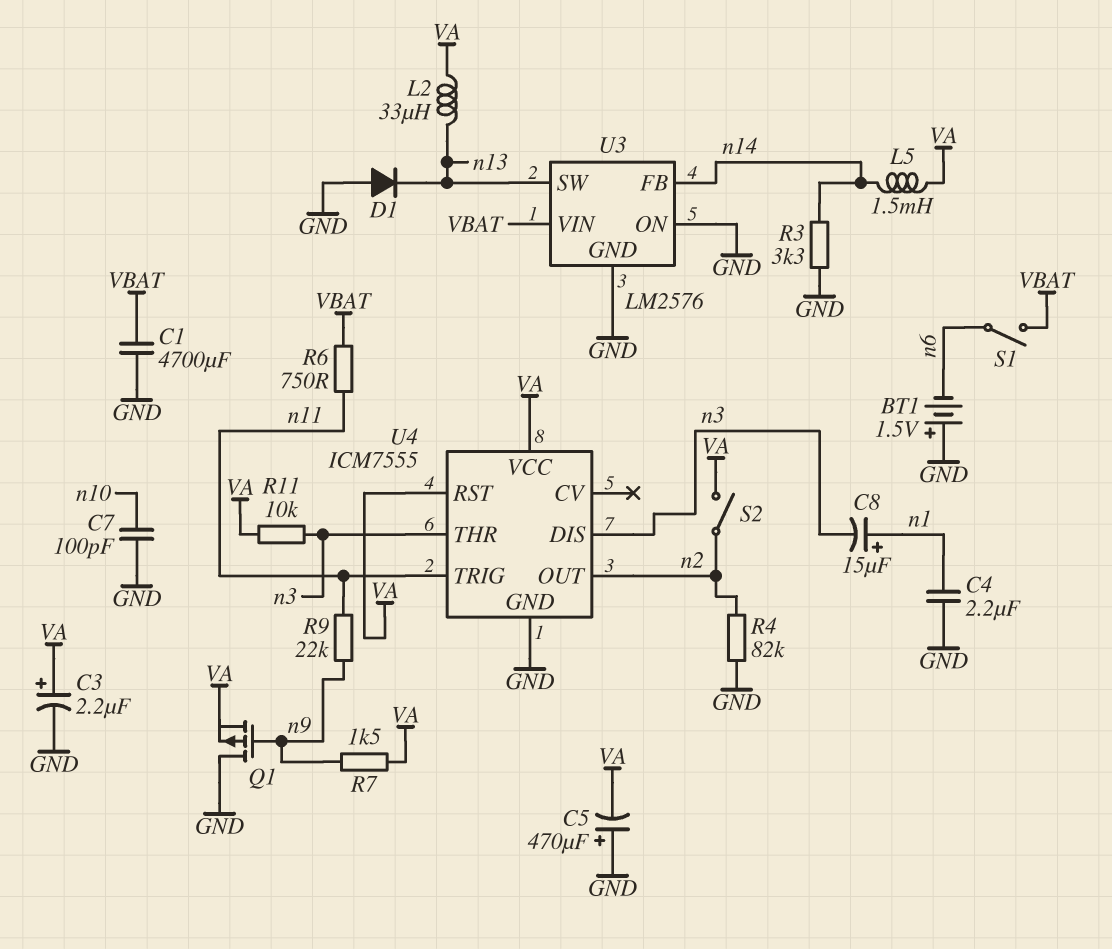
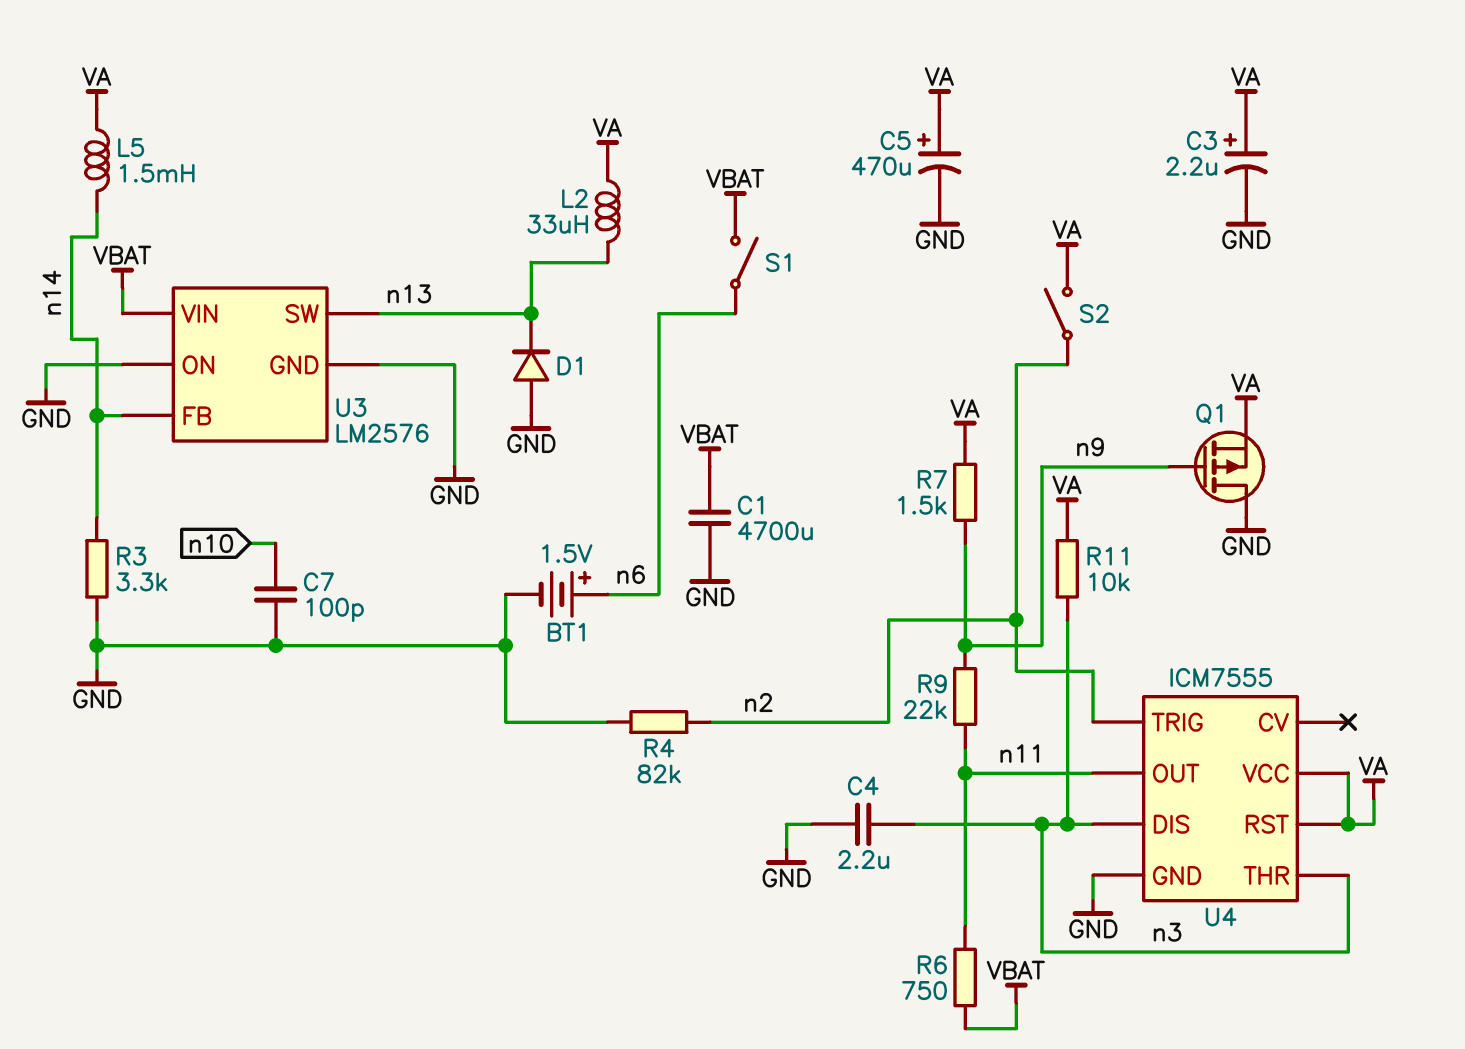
BT1: 1.5V (plus GND, minus n6) -> 1.5V (plus n6, minus GND)
C4: 2.2uF (GND, n1) -> 2.2uF (GND, n3)
C5: 470uF (plus GND, minus VA) -> 470uF (plus VA, minus GND)
C8: 15uF (plus n1, minus n3) -> none
U4 pin OUT: n2 -> n11
U4 pin TRIG: n11 -> n2

